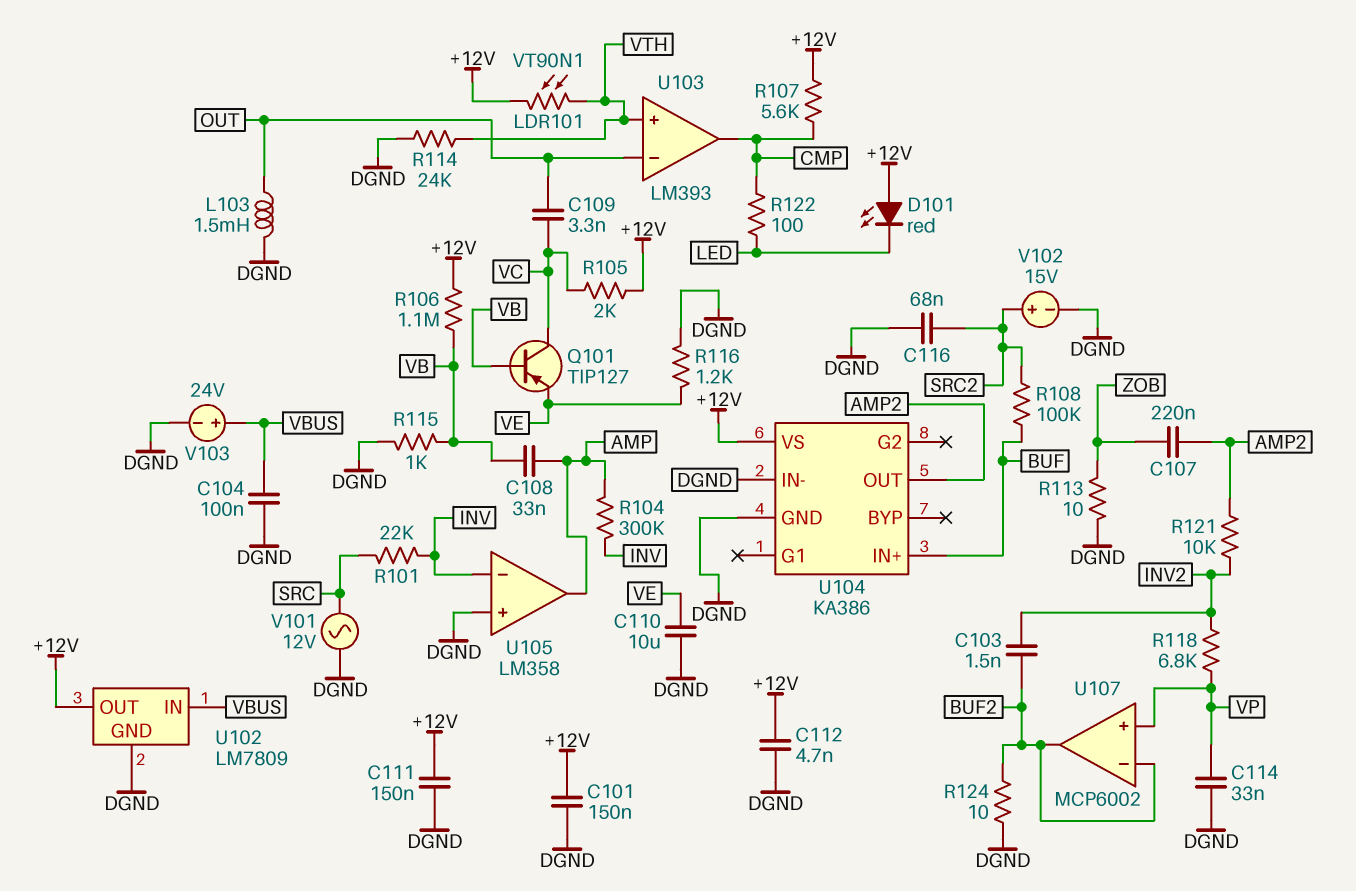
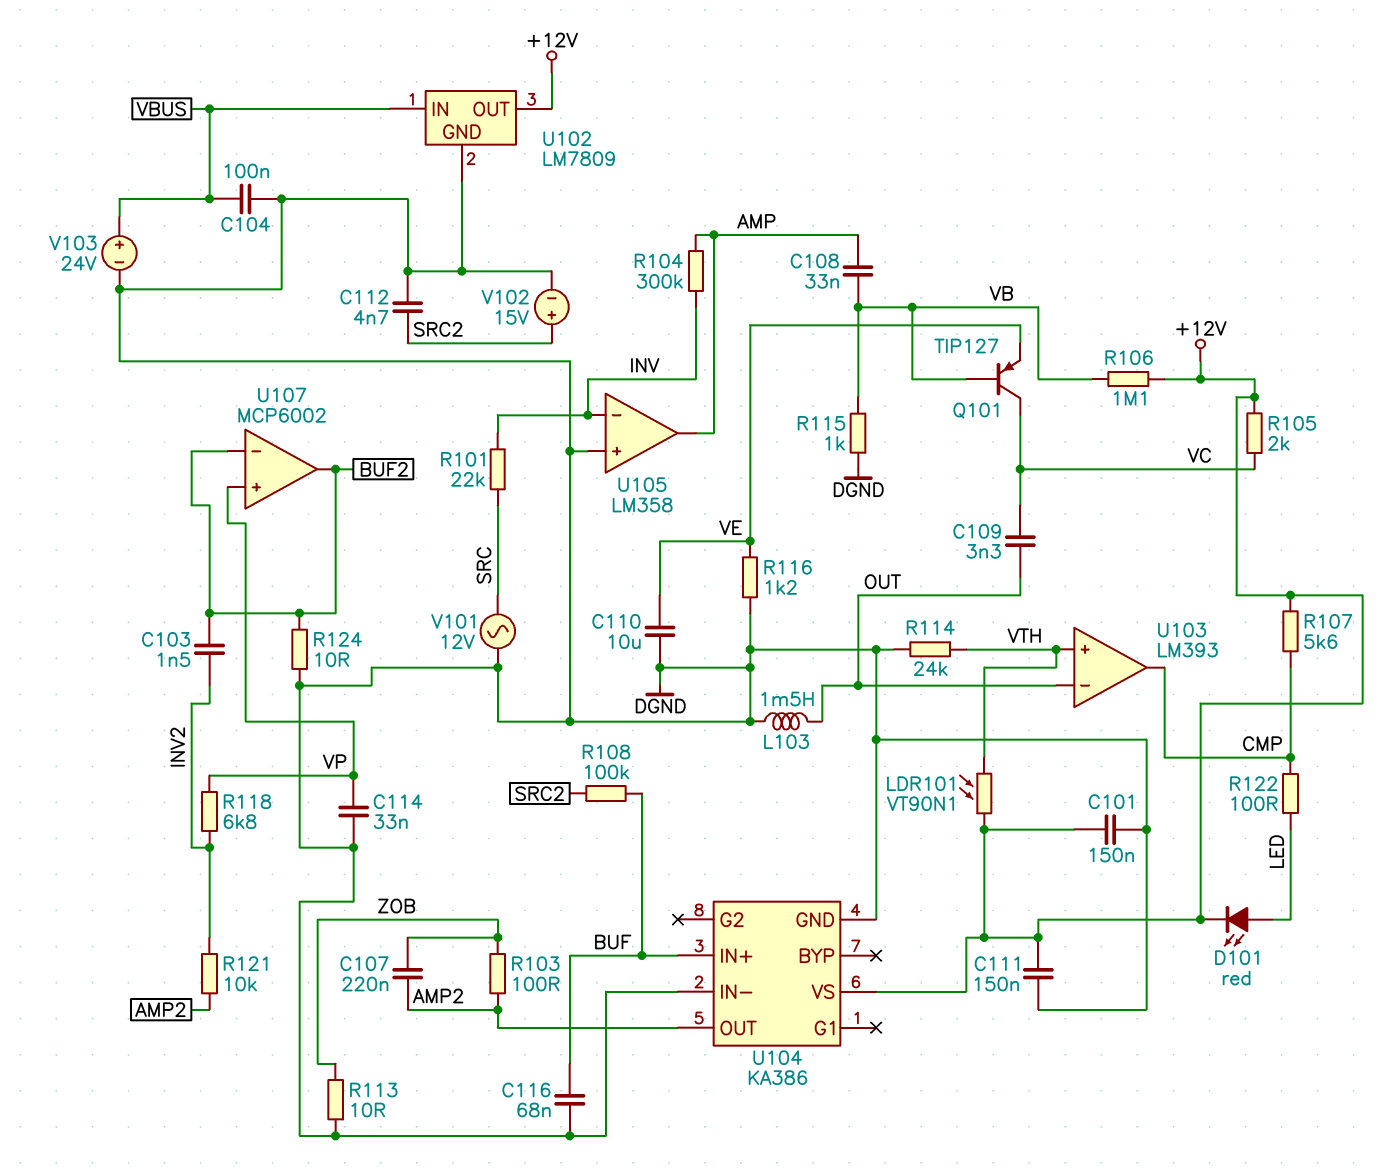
C112: 4.7nF (+12V, DGND) -> 4.7nF (DGND, SRC2)
C116: 68nF (DGND, SRC2) -> 68nF (BUF, DGND)
D101: LED red (A +12V, K LED) -> LED red (A LED, K +12V)
R103: none -> 100 (AMP2, ZOB)

